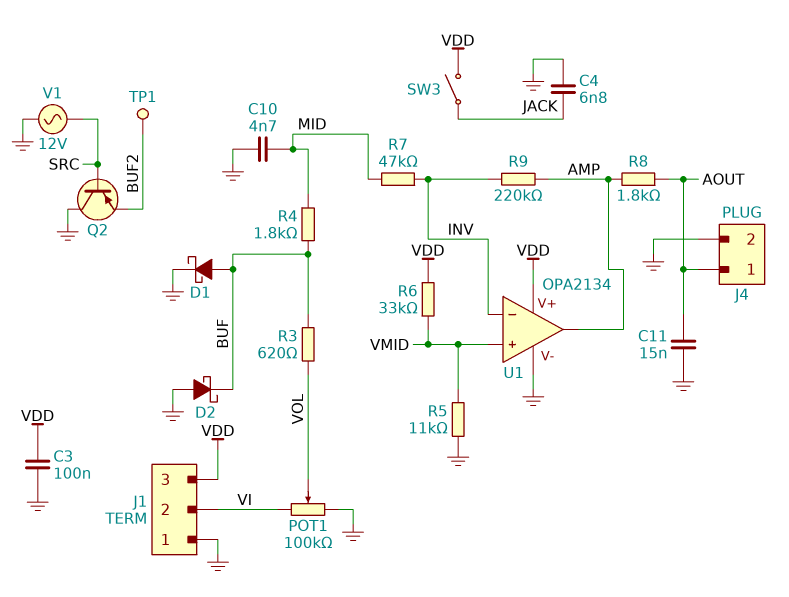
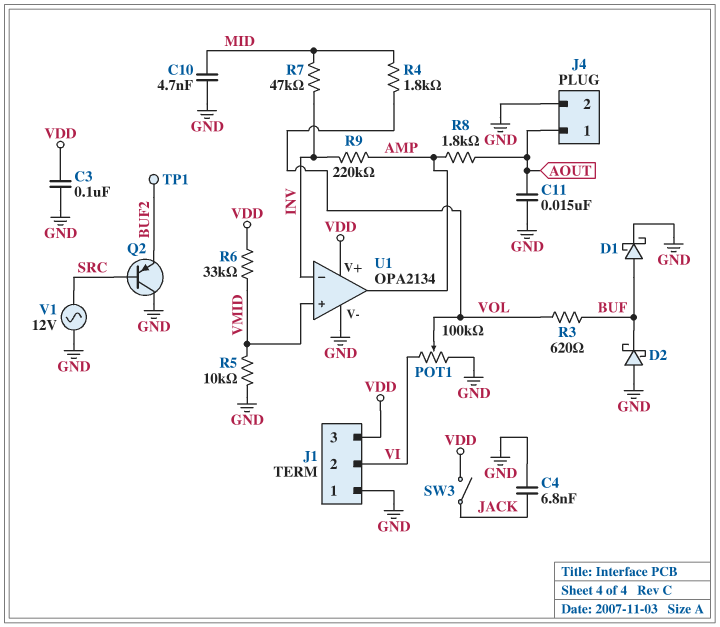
R4: 1.8k (BUF, MID) -> 1.8k (MID, VOL)
R5: 11k (GND, VMID) -> 10k (GND, VMID)

